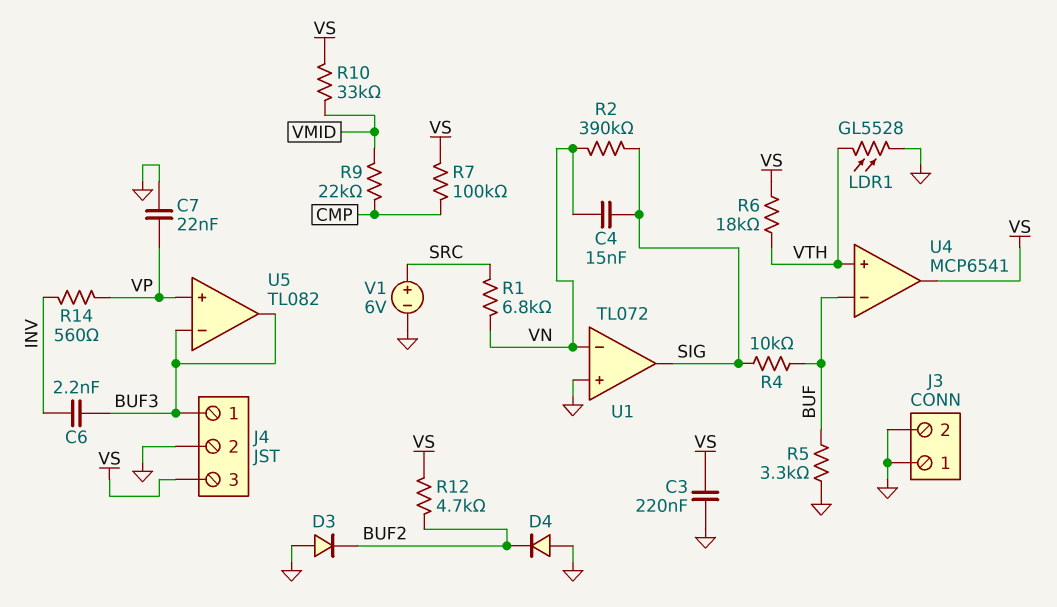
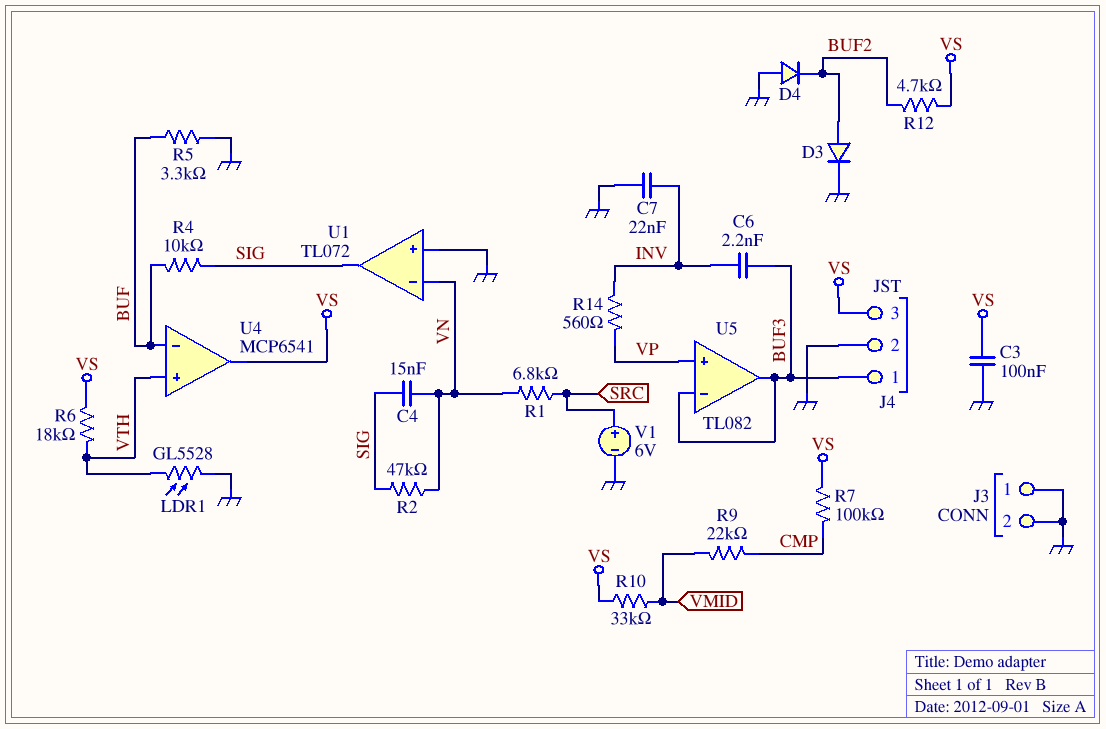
C3: 220nF (GND, VS) -> 100nF (GND, VS)
C7: 22nF (GND, VP) -> 22nF (GND, INV)
D3: diode (A GND, K BUF2) -> diode (A BUF2, K GND)
R2: 390k (SIG, VN) -> 47k (SIG, VN)

